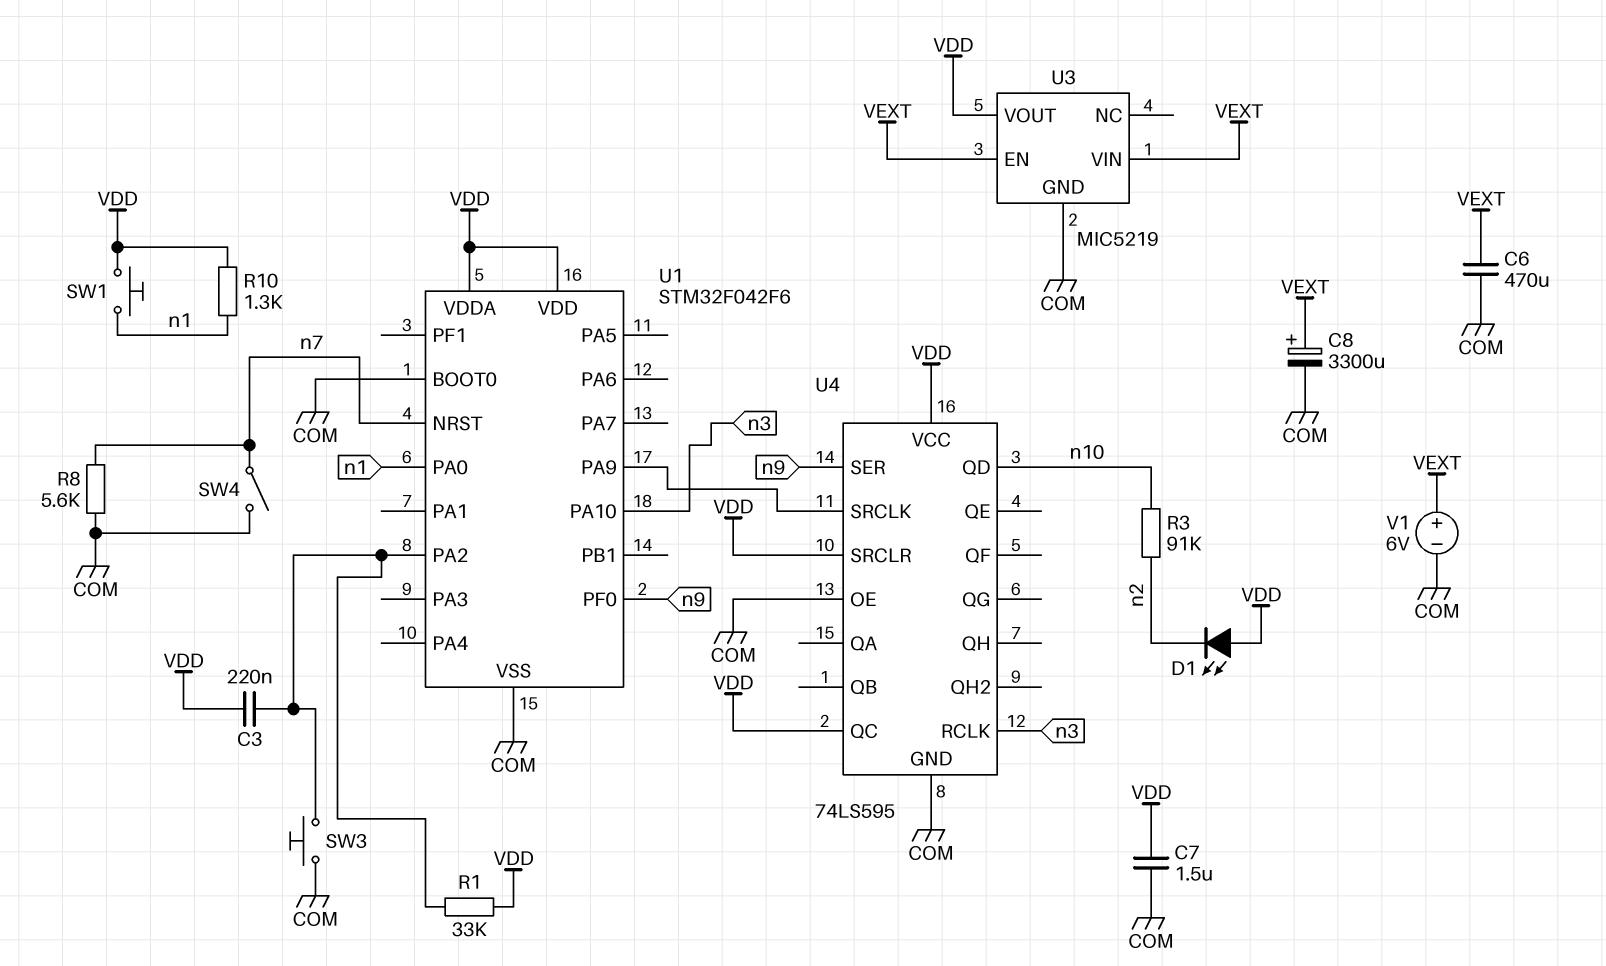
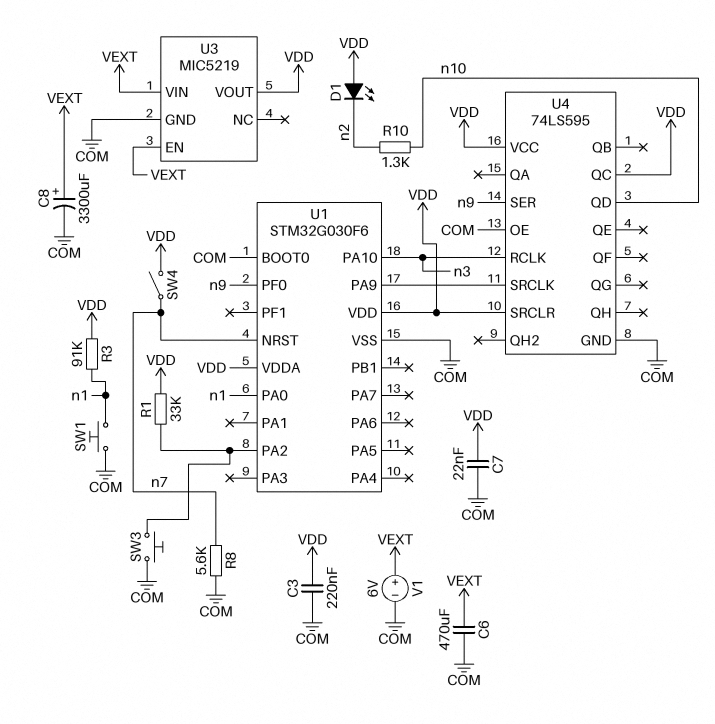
C3: 220nF (U1/PA2, VDD) -> 220nF (COM, VDD)
C7: 1.5uF (COM, VDD) -> 22nF (COM, VDD)
R3: 91k (n2, n10) -> 91k (VDD, n1)
R10: 1.3k (VDD, n1) -> 1.3k (n2, n10)
SW1: button (VDD, n1) -> button (COM, n1)
SW4: switch (COM, n7) -> switch (VDD, n7)
U1: STM32F042F6 -> STM32G030F6

